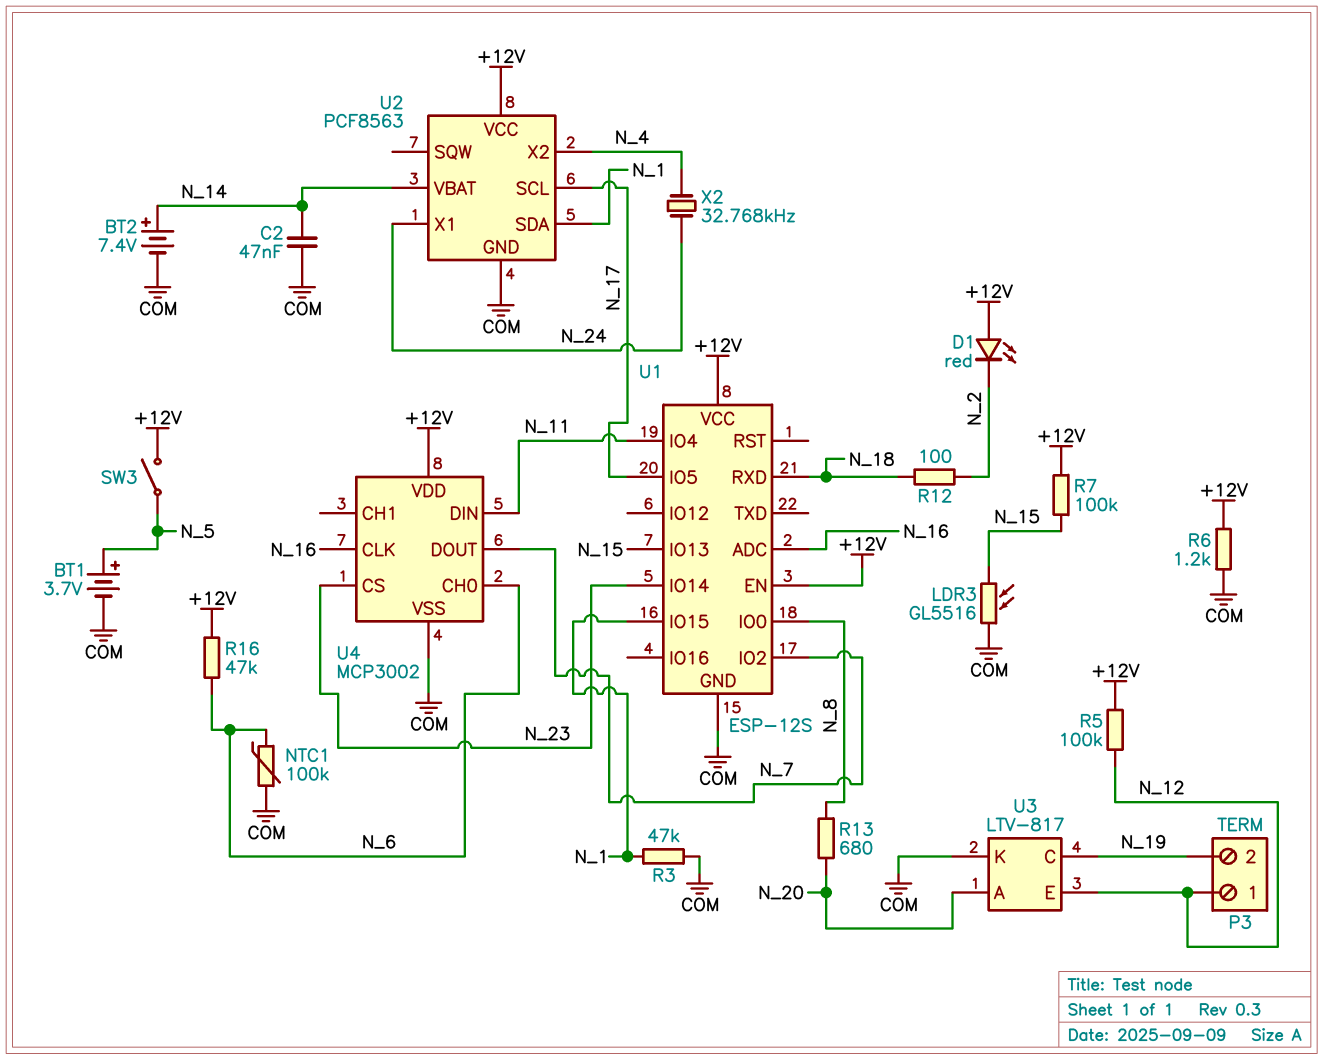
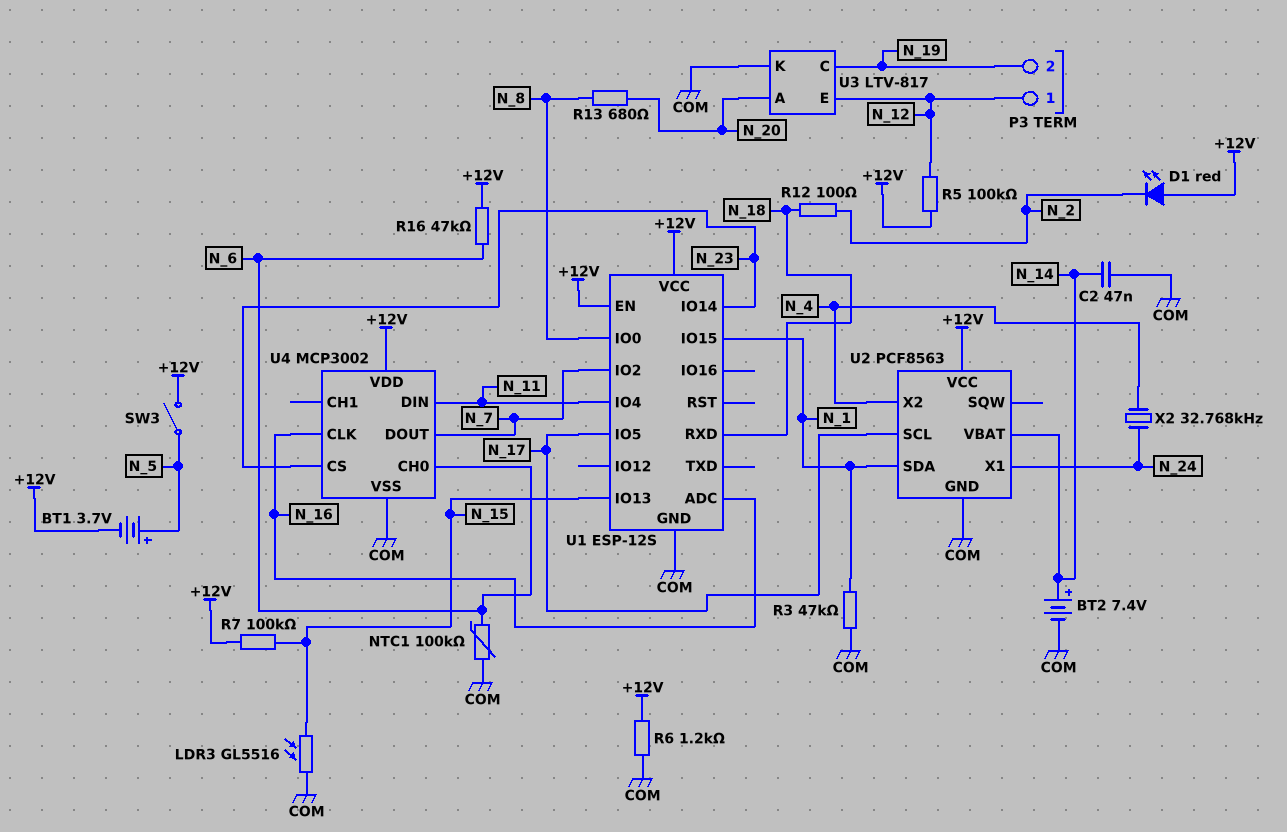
BT1: 3.7V (plus N_5, minus COM) -> 3.7V (plus N_5, minus +12V)

